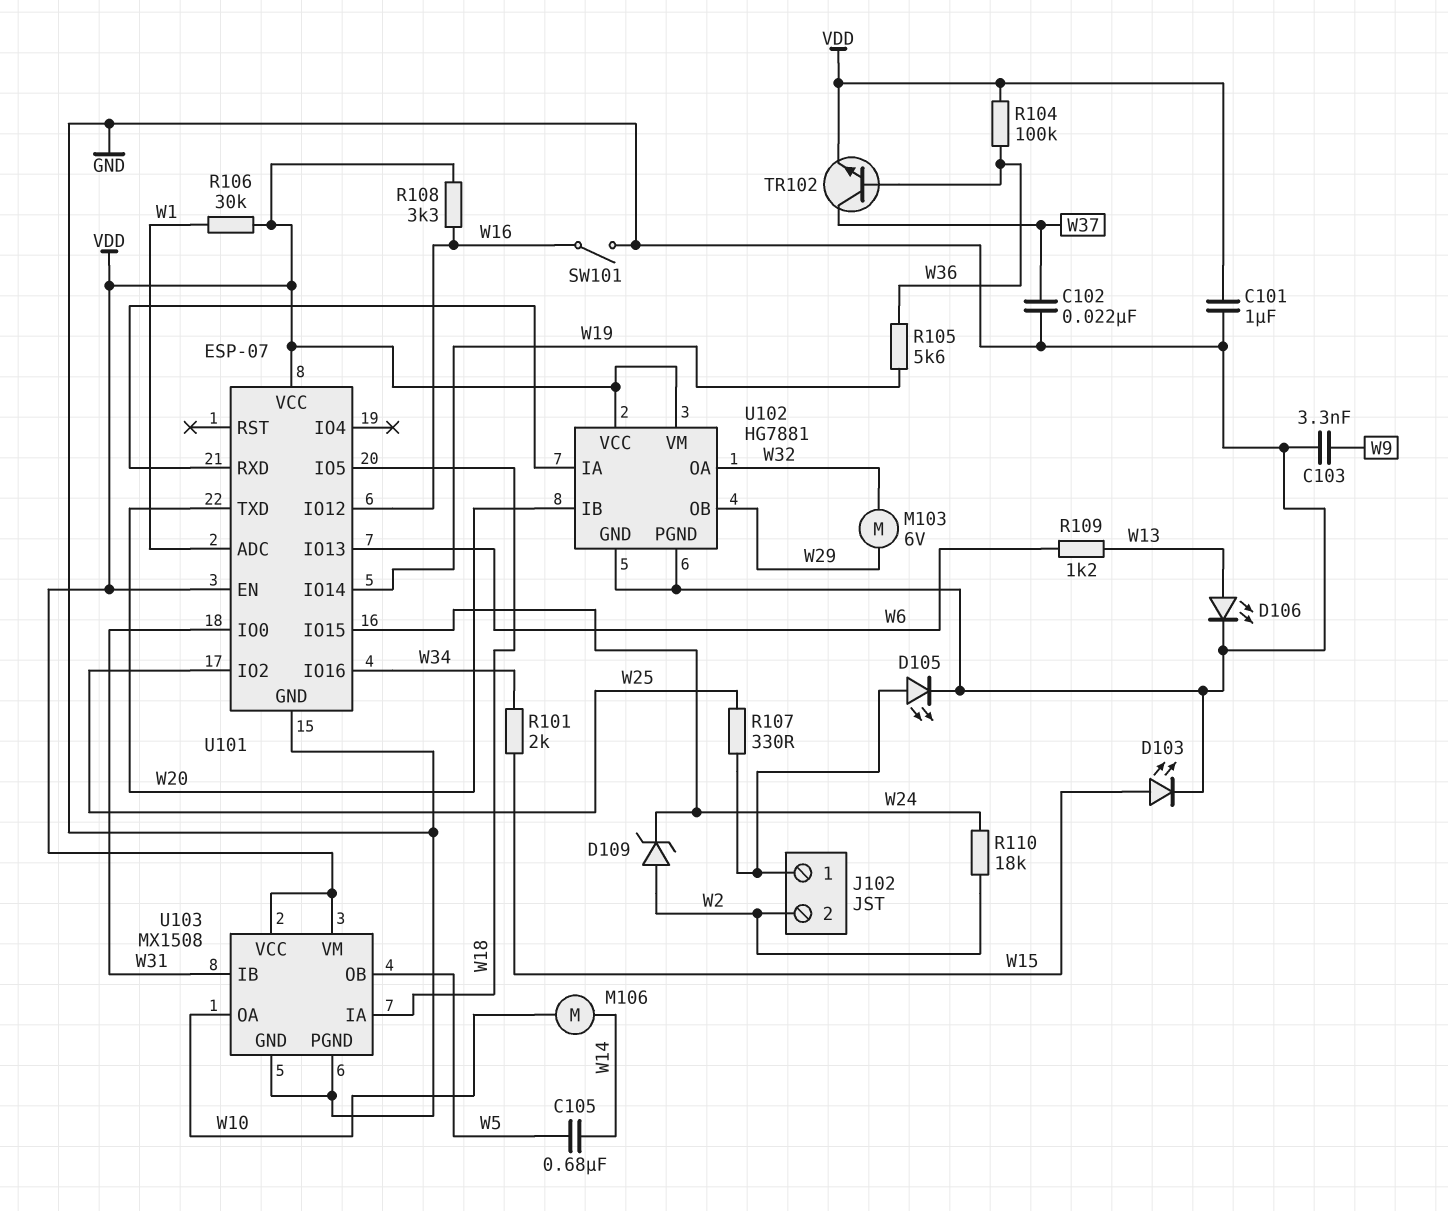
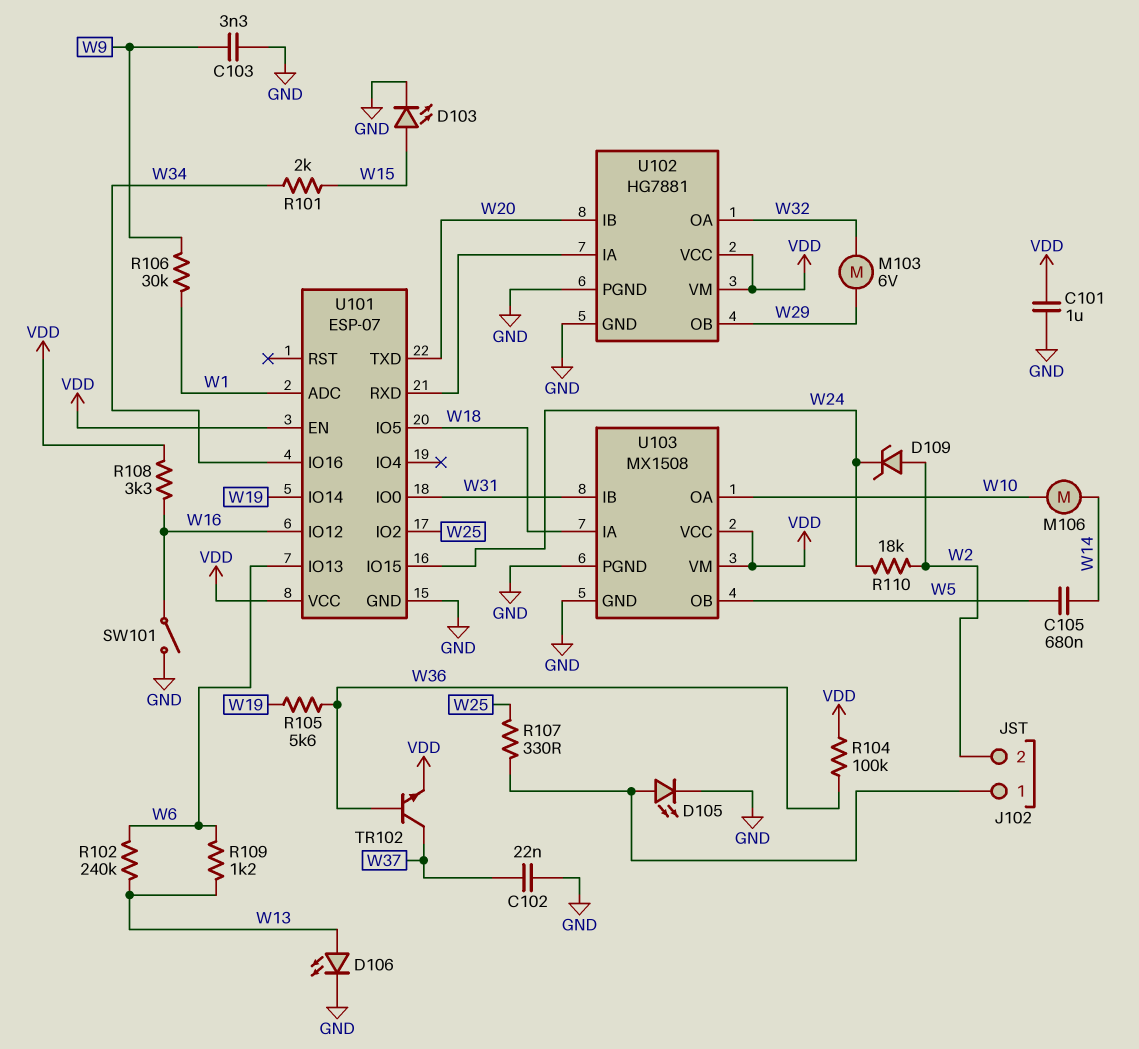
R102: none -> 240k (W6, W13)
R106: 30k (VDD, W1) -> 30k (W1, W9)

